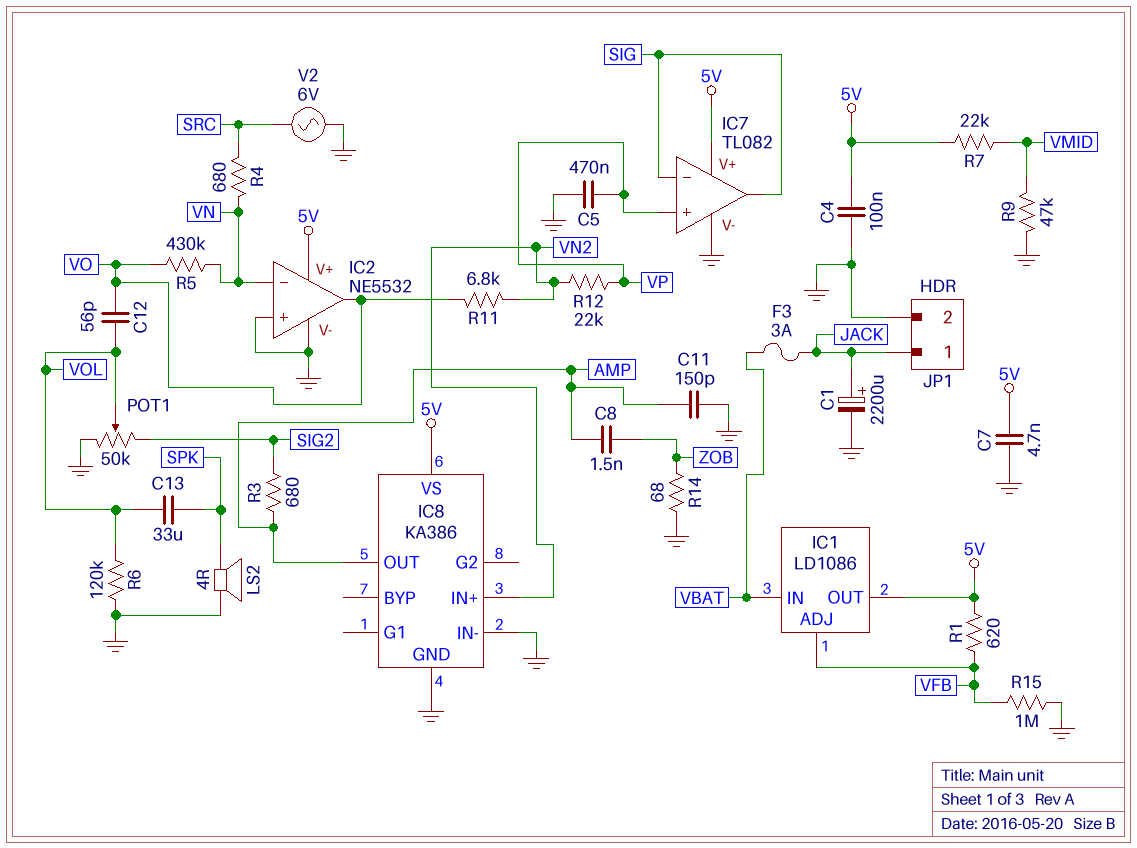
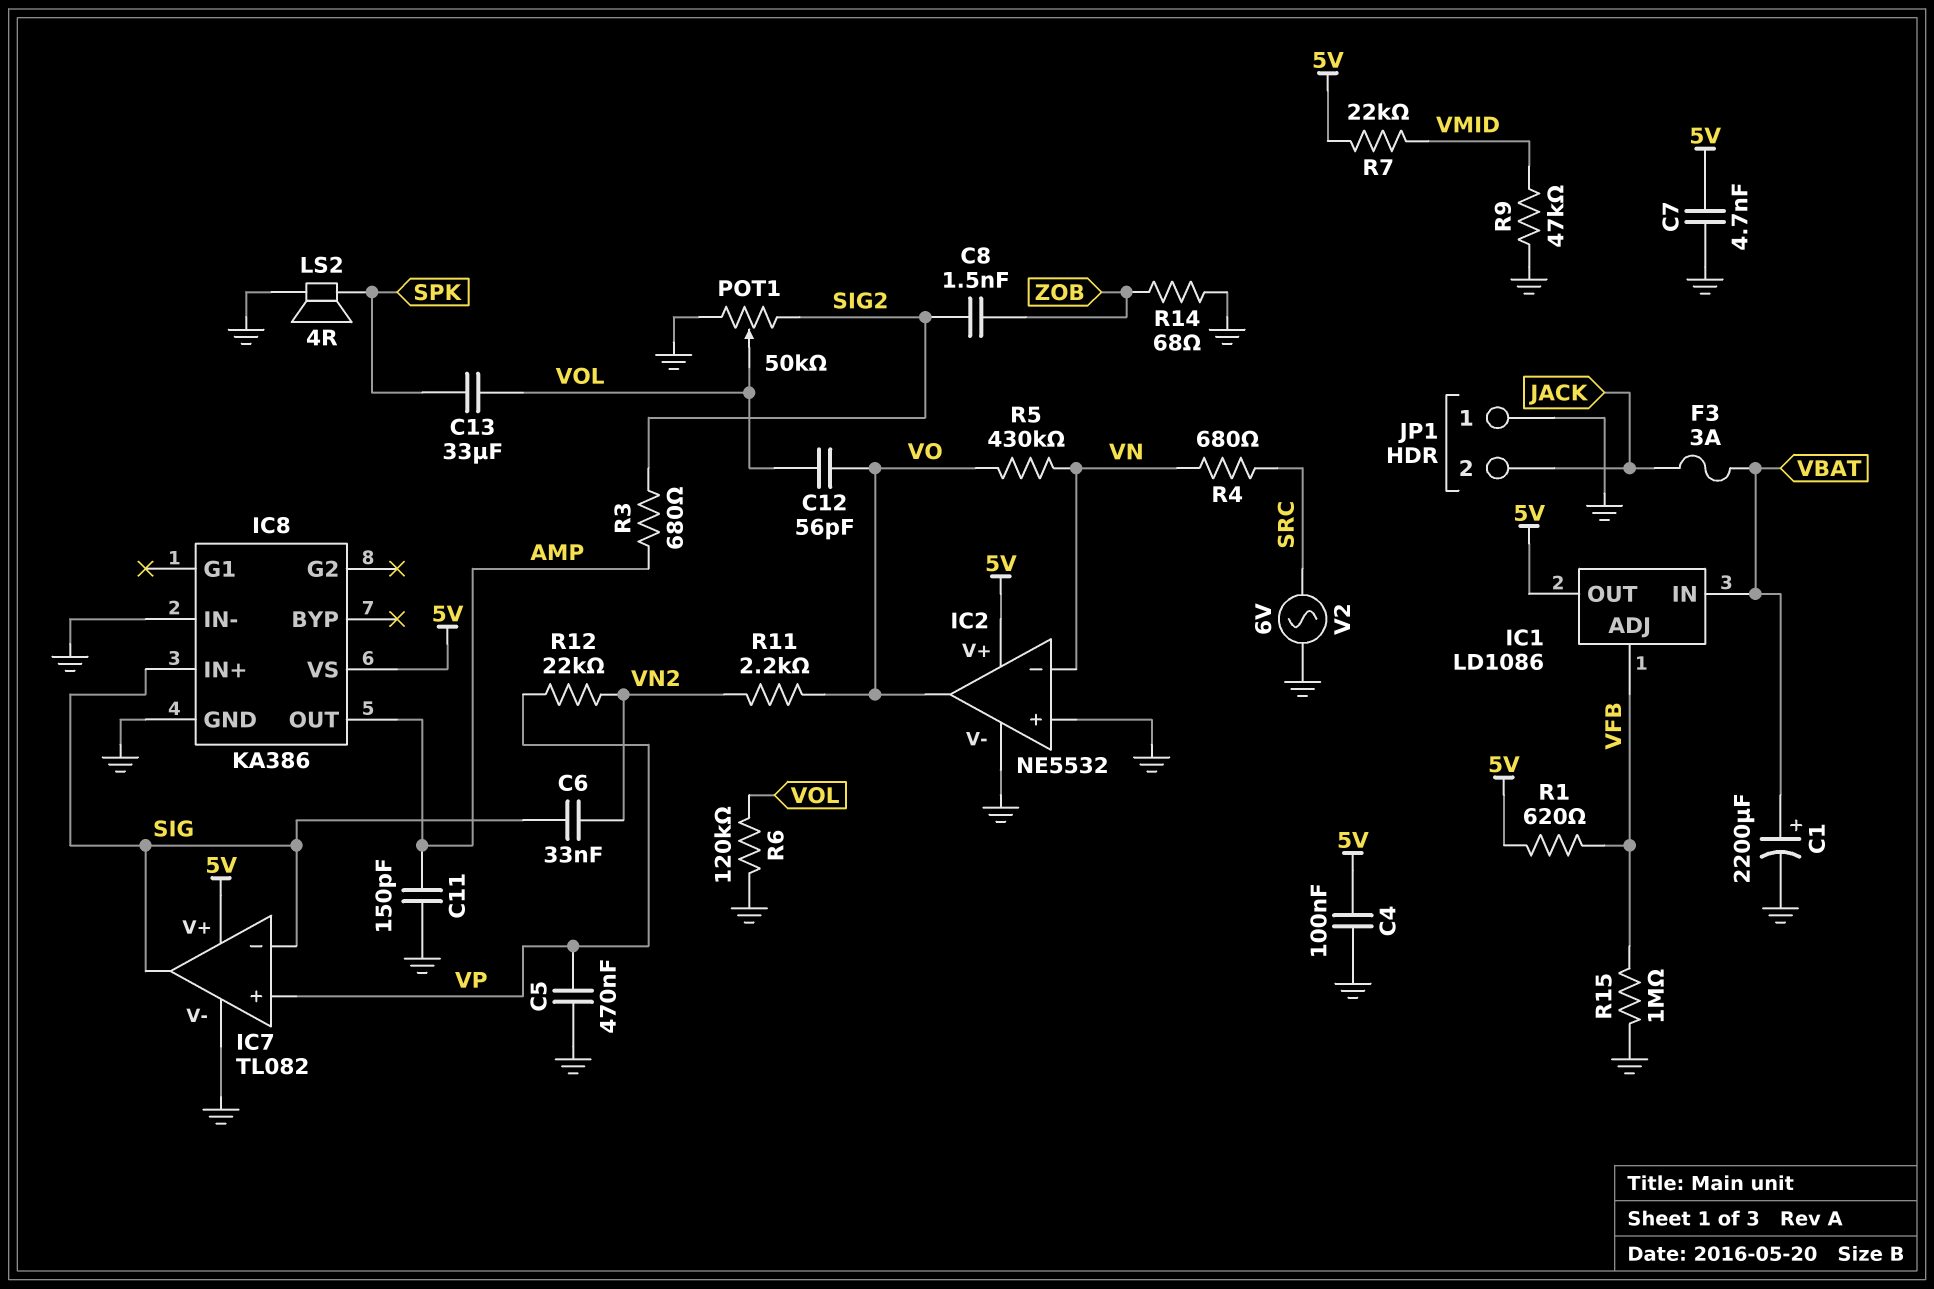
C1: 2200uF (plus JACK, minus GND) -> 2200uF (plus VBAT, minus GND)
C6: none -> 33nF (SIG, VN2)
C8: 1.5nF (AMP, ZOB) -> 1.5nF (SIG2, ZOB)
IC8 pin IN+: VN2 -> SIG
JP1 pin 1: JACK -> GND
JP1 pin 2: GND -> JACK
R11: 6.8k (VN2, VO) -> 2.2k (VN2, VO)

